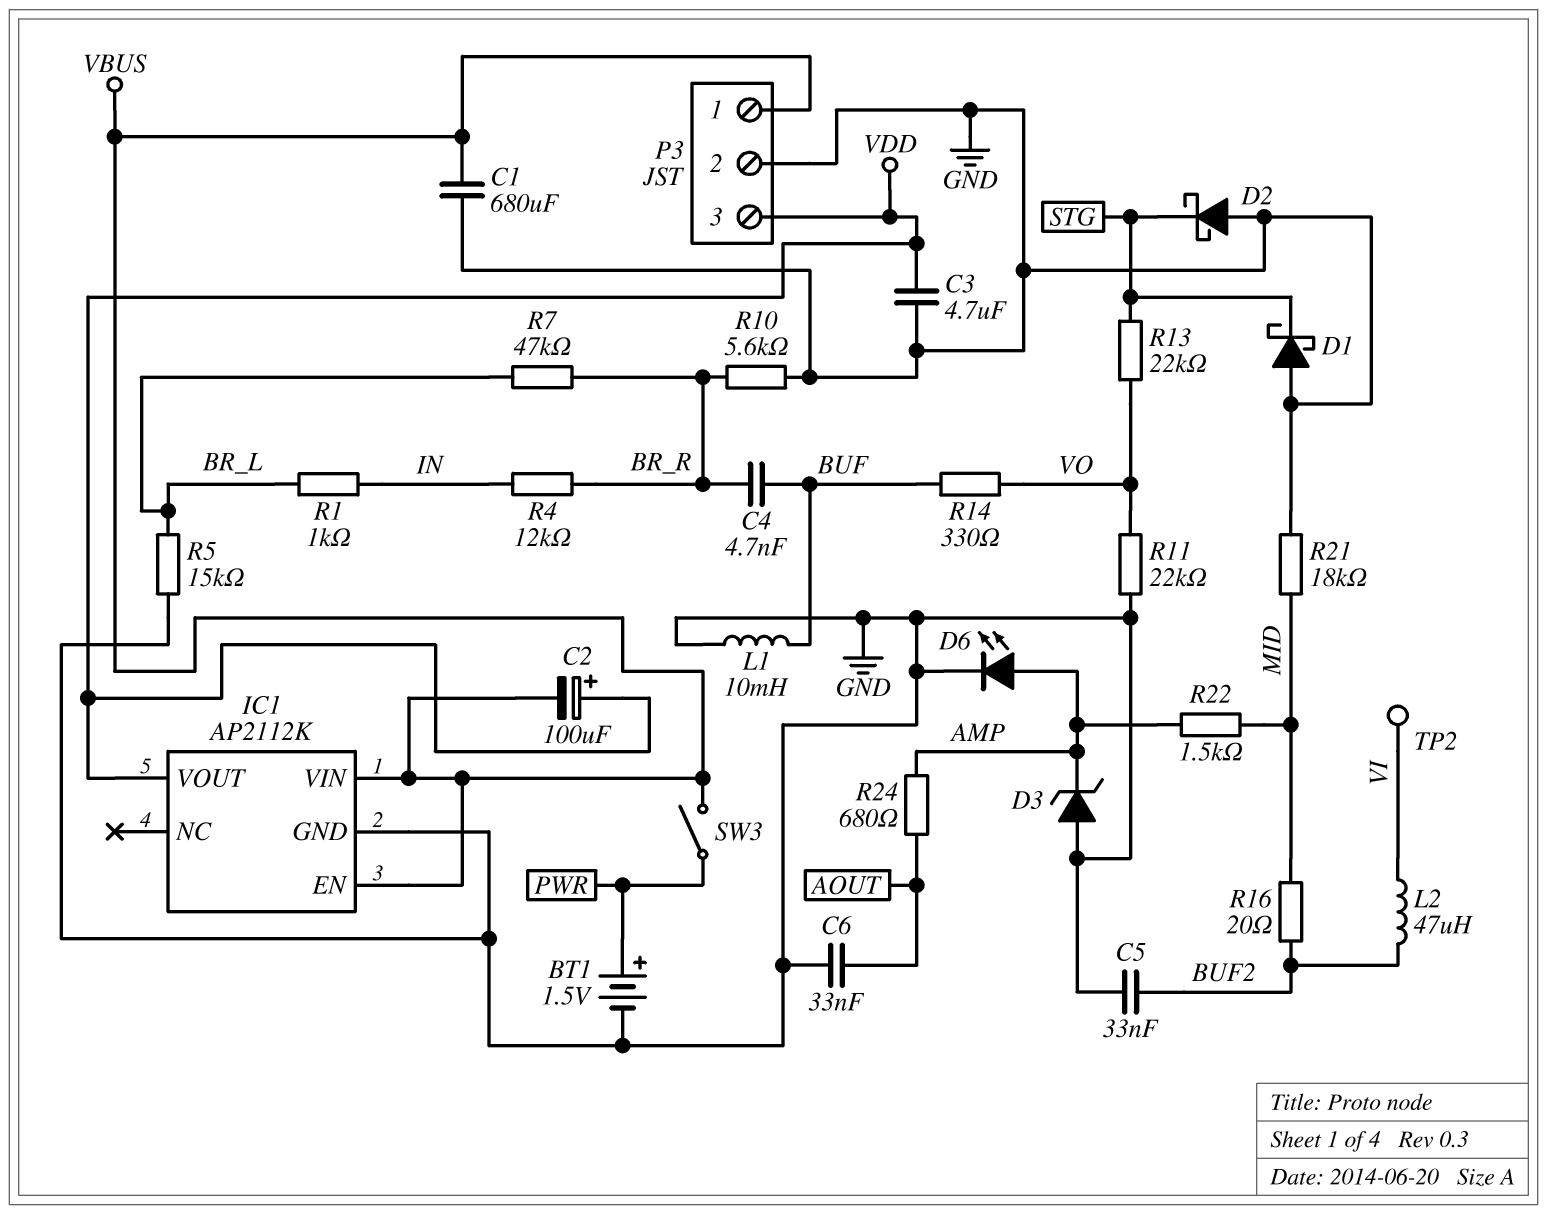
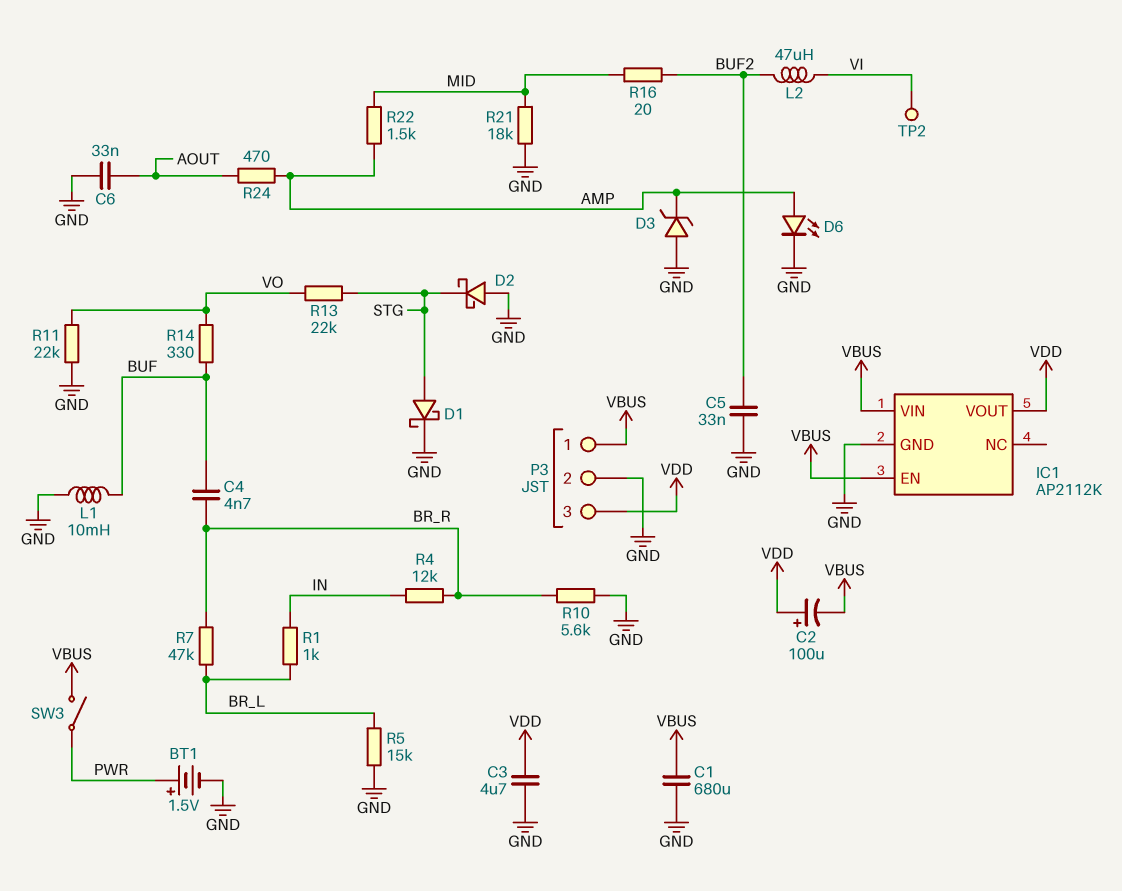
D1: schottky (A GND, K STG) -> schottky (A STG, K GND)
R24: 680 (AMP, AOUT) -> 470 (AMP, AOUT)

